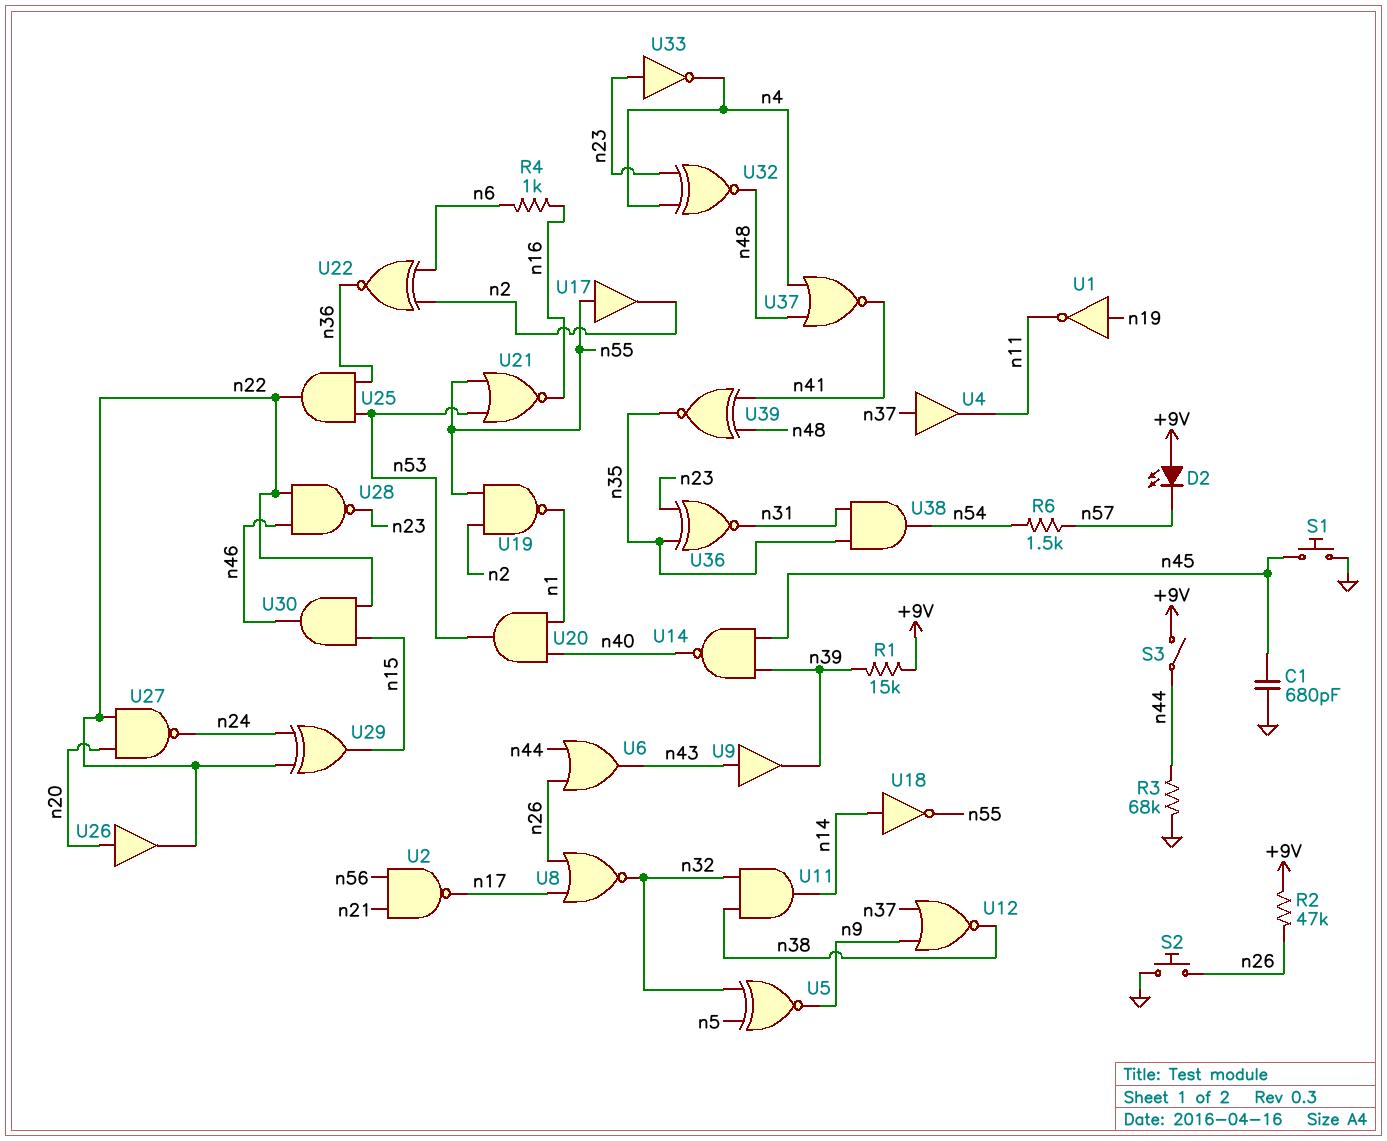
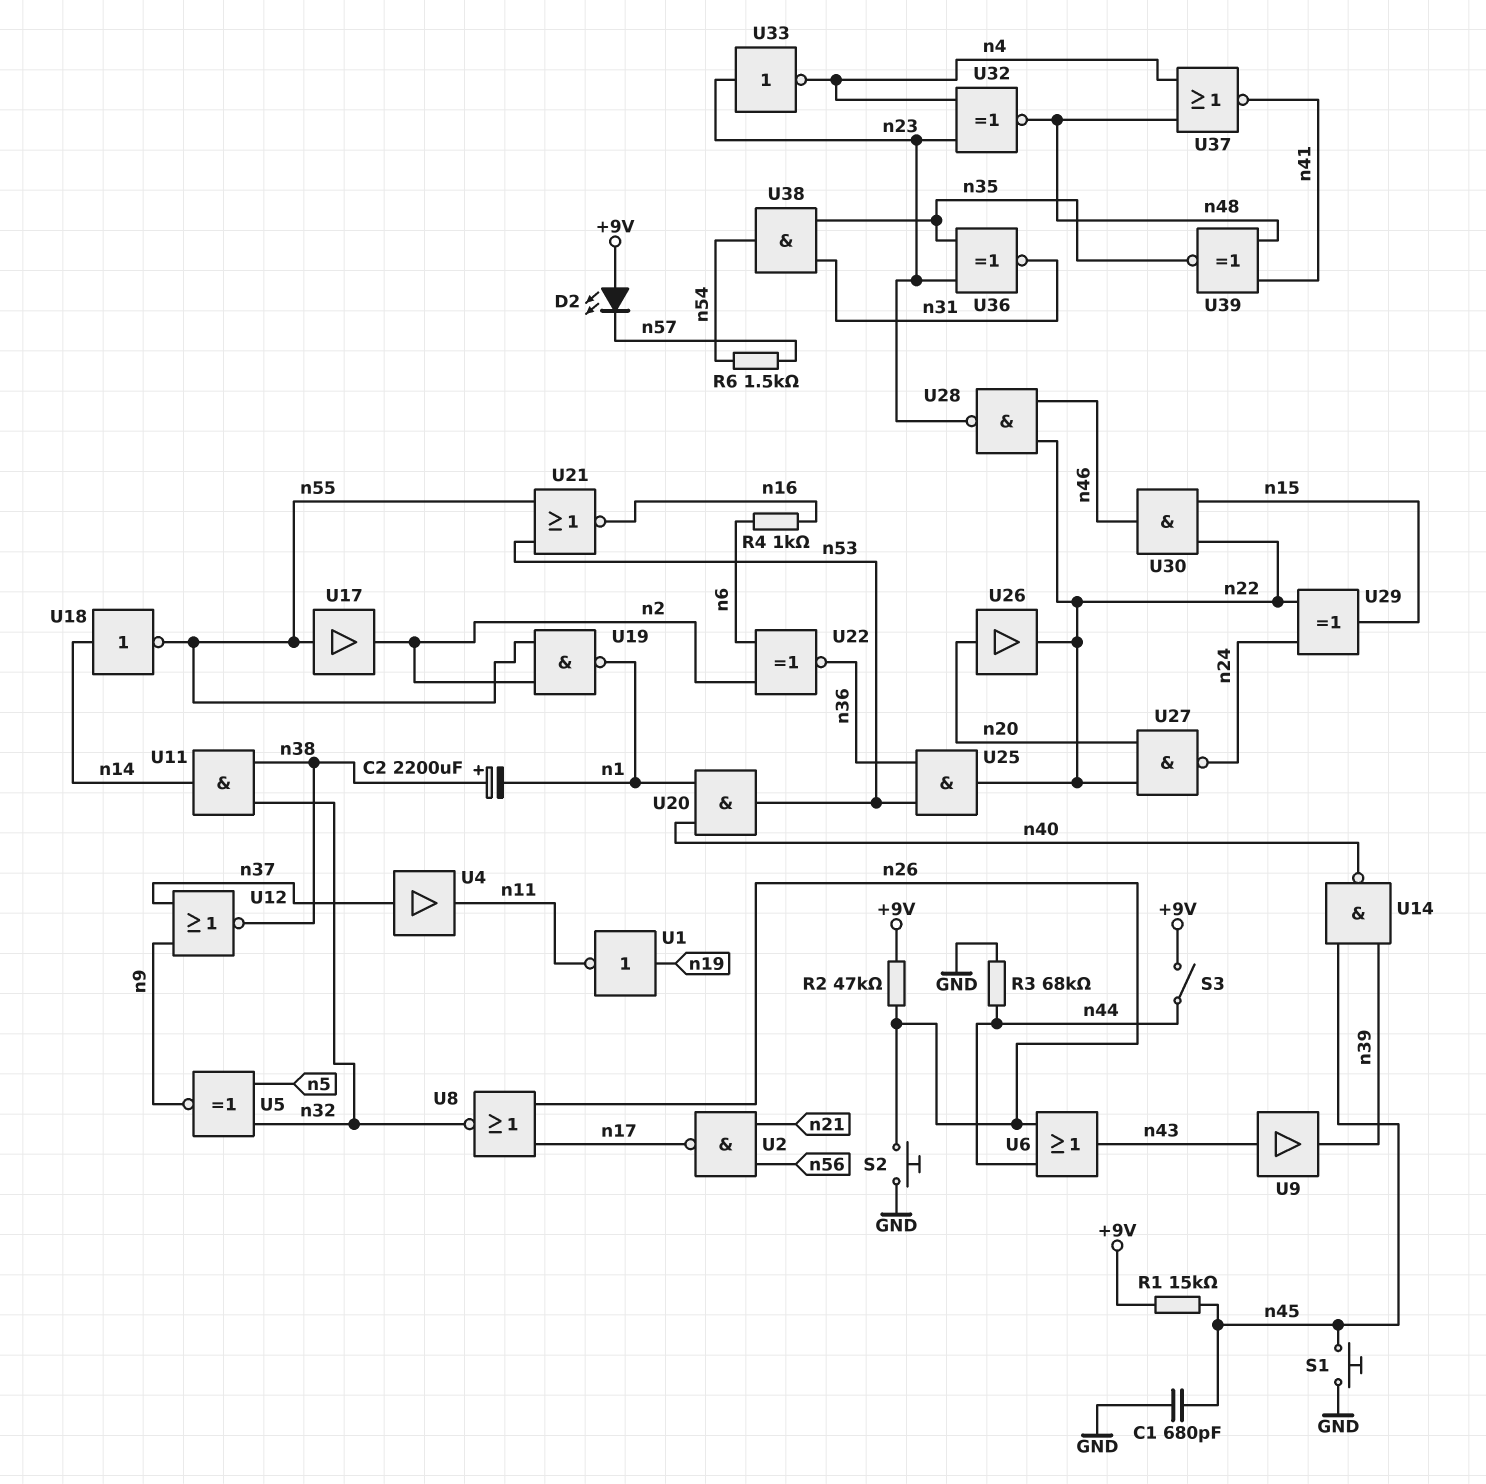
C2: none -> 2200uF (plus n38, minus n1)
R1: 15k (+9V, n39) -> 15k (+9V, n45)

